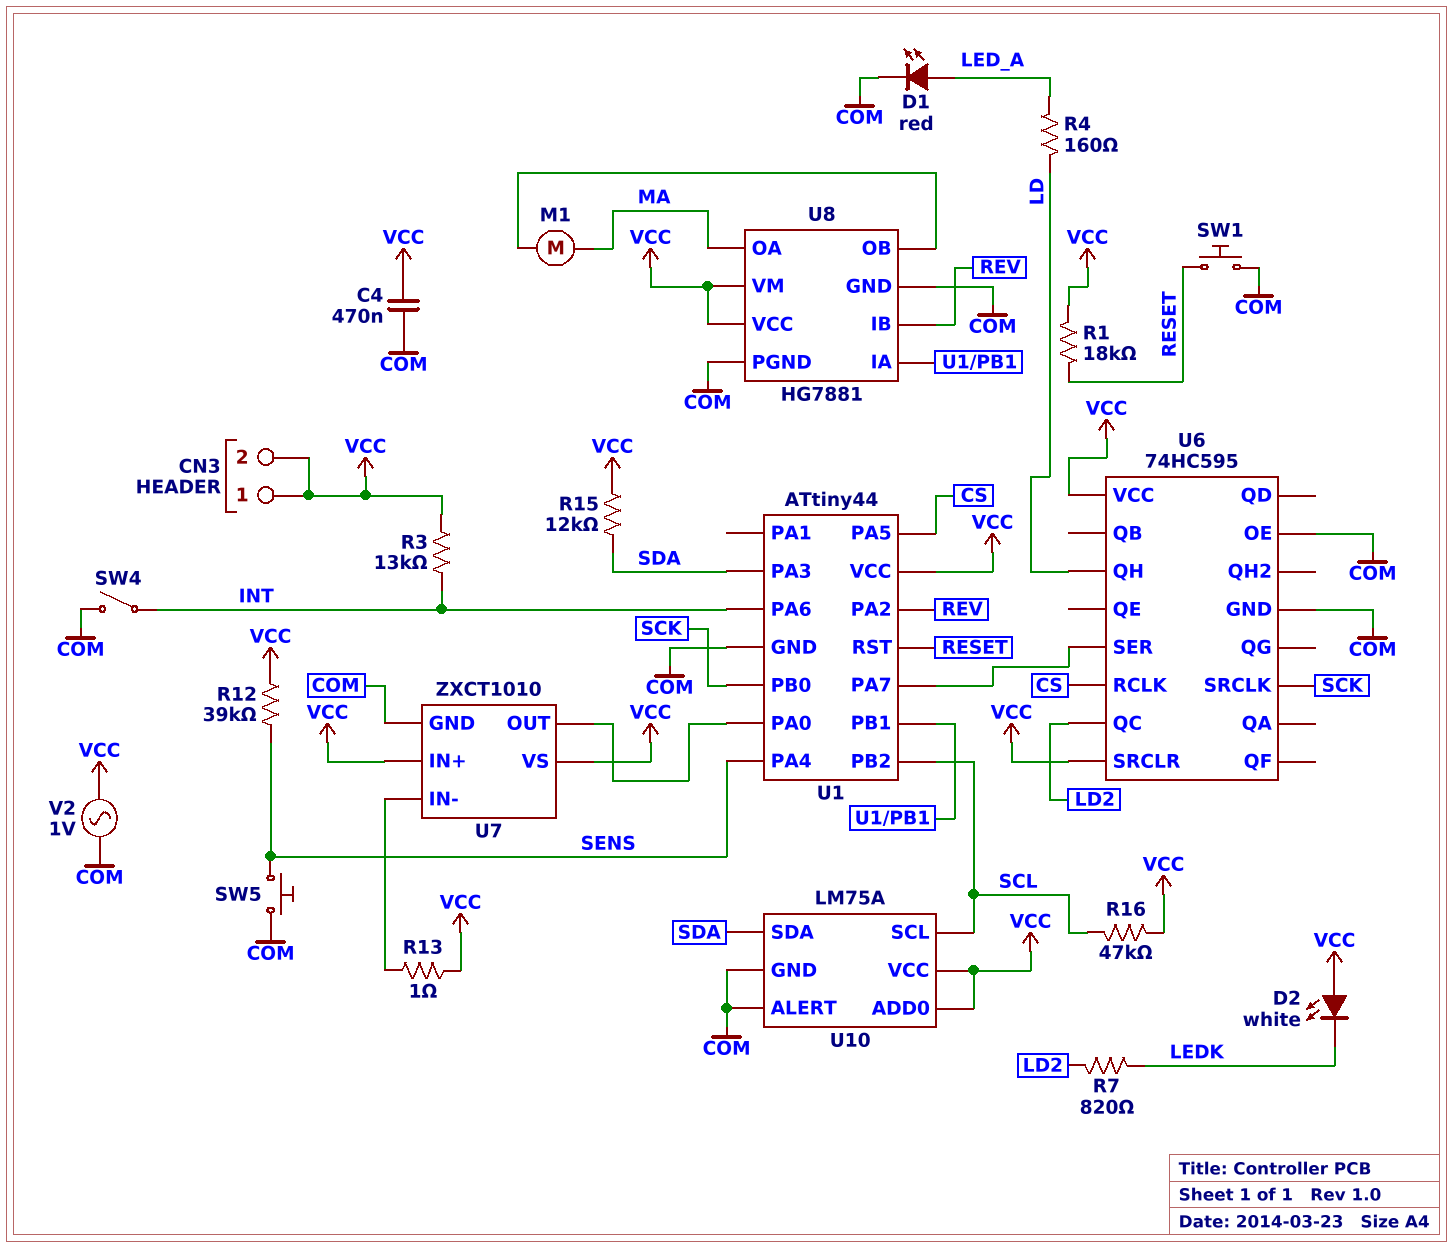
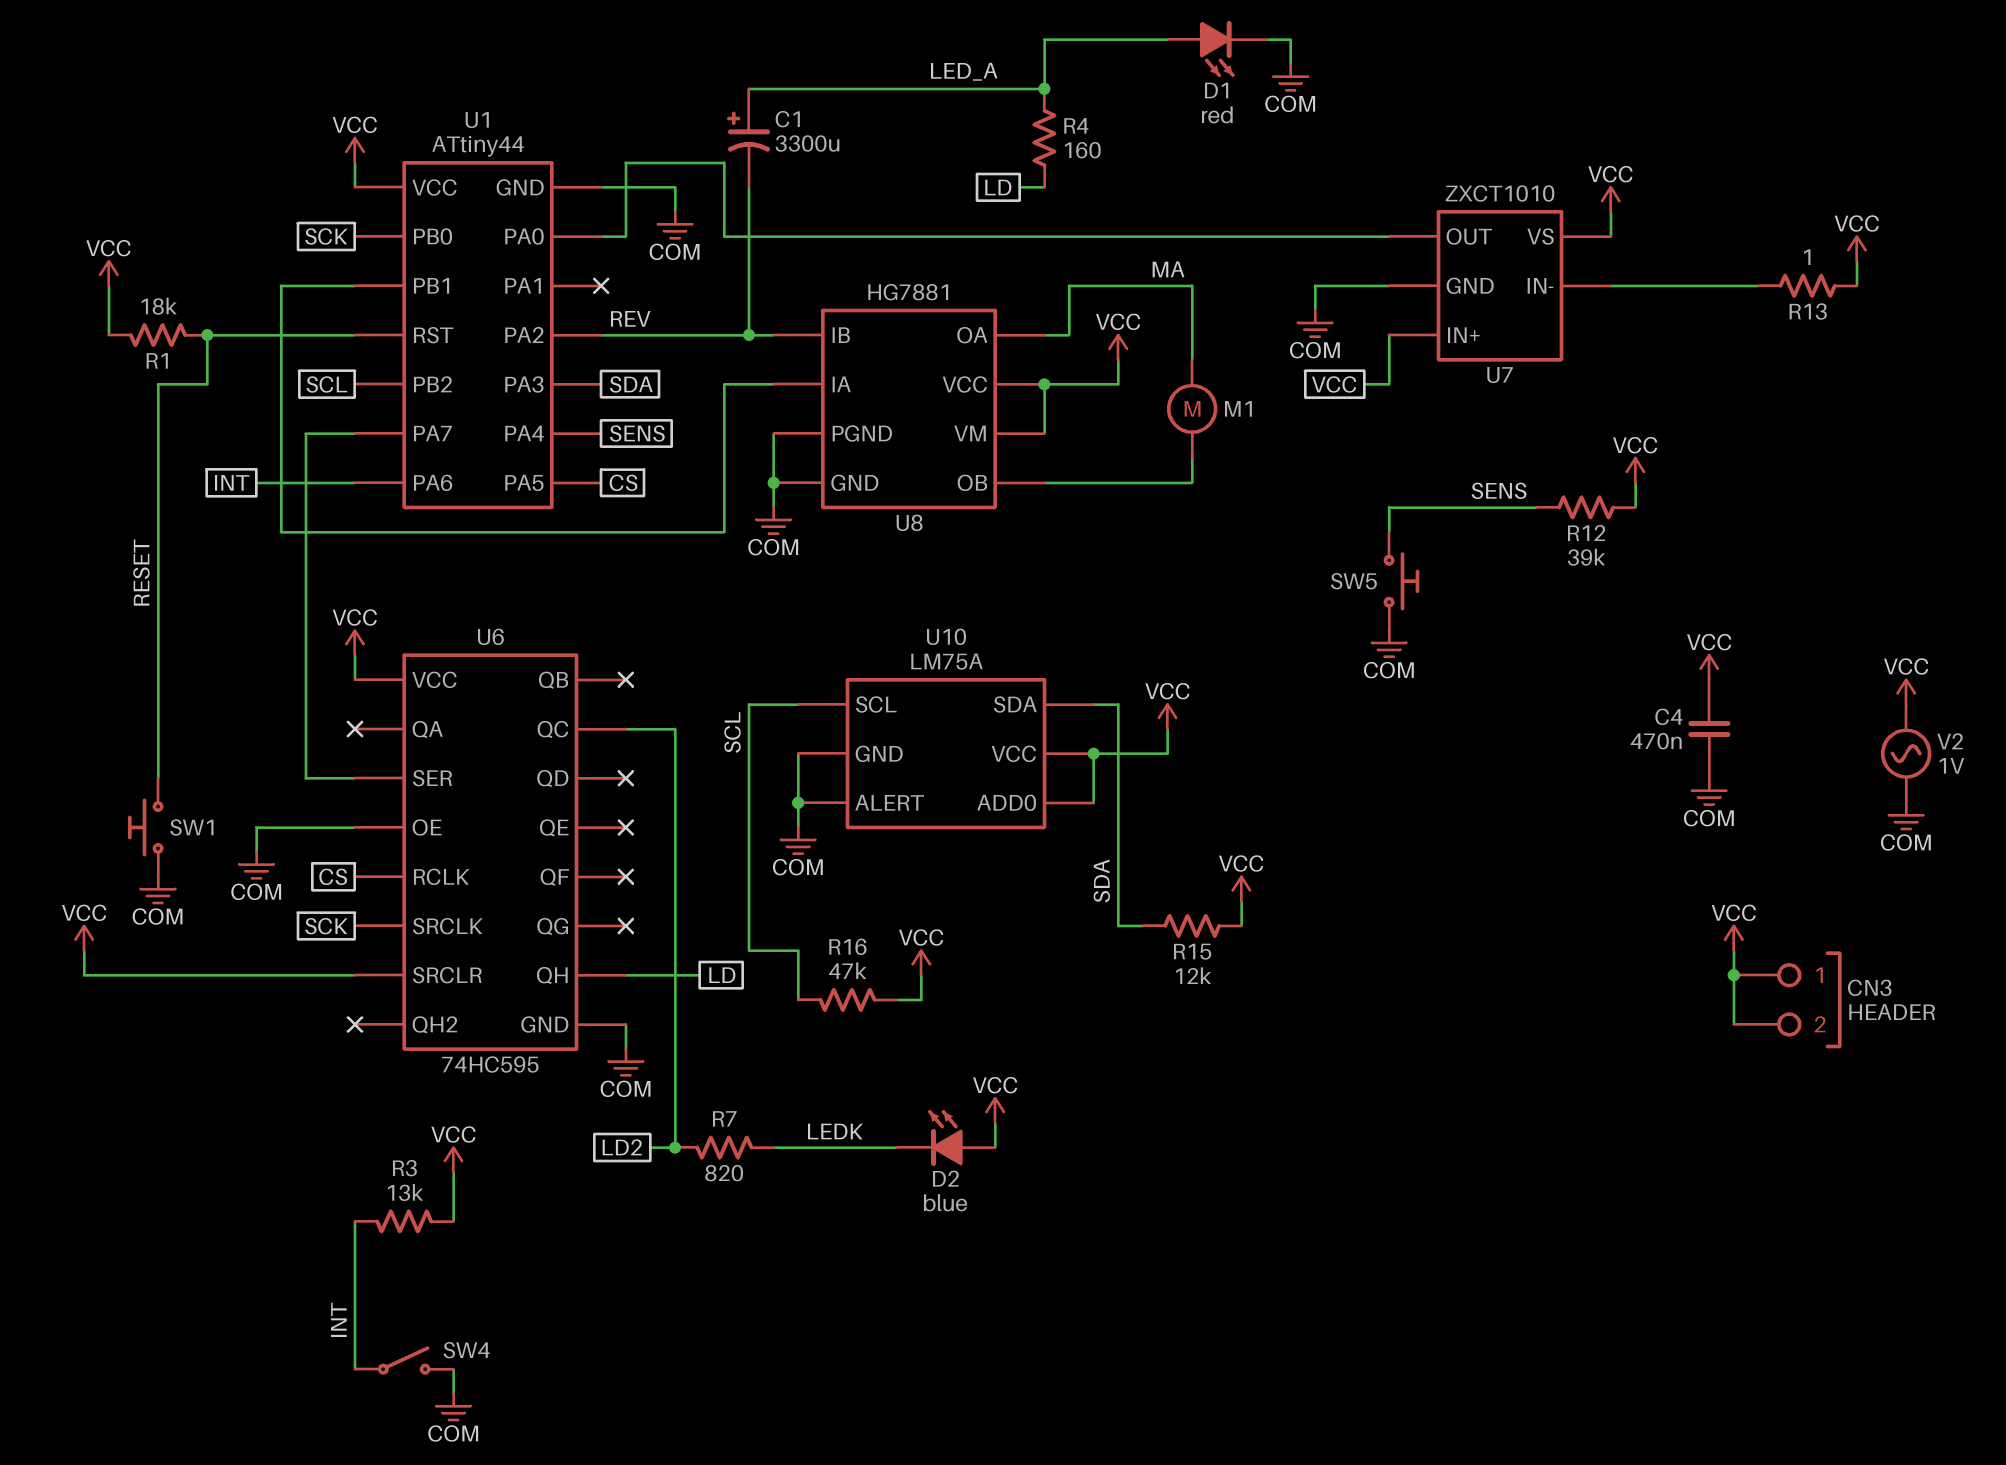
C1: none -> 3300uF (plus LED_A, minus REV)
D2: LED white (A VCC, K LEDK) -> LED blue (A VCC, K LEDK)

